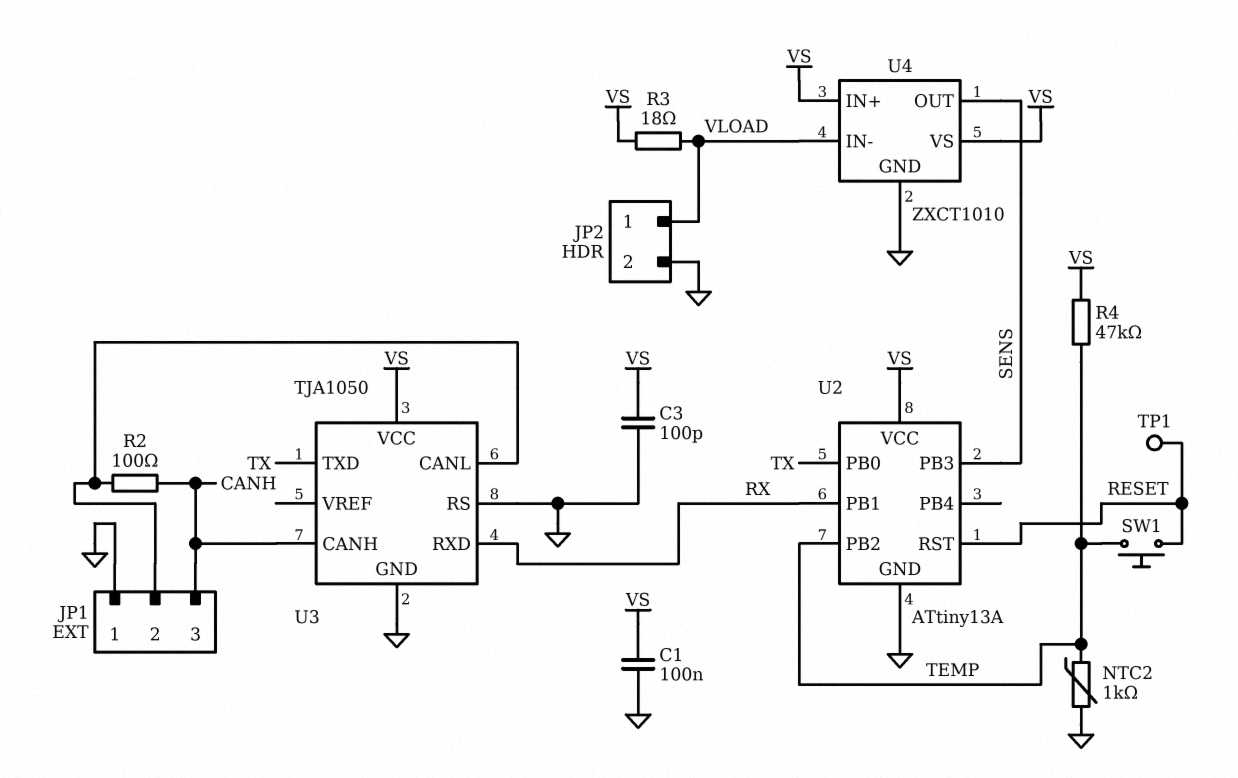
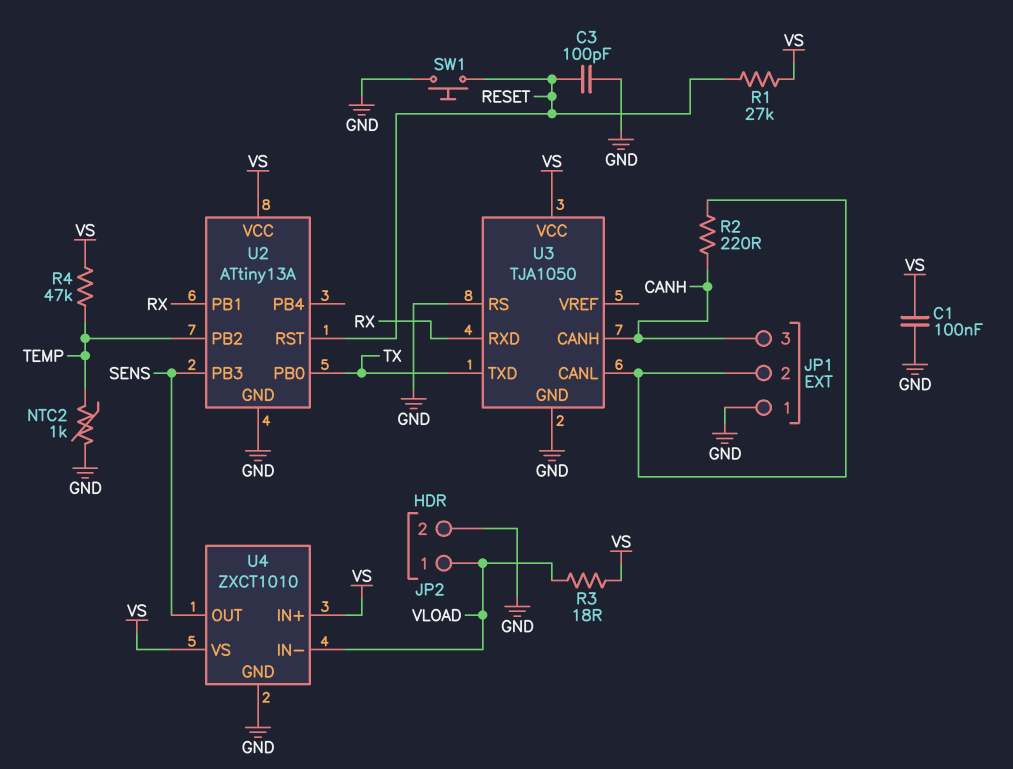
C3: 100pF (GND, VS) -> 100pF (GND, RESET)
R1: none -> 27k (RESET, VS)
R2: 100 (CANH, JP1/2) -> 220 (CANH, JP1/2)
SW1: button (RESET, TEMP) -> button (GND, RESET)
TP1: test point (RESET) -> none

